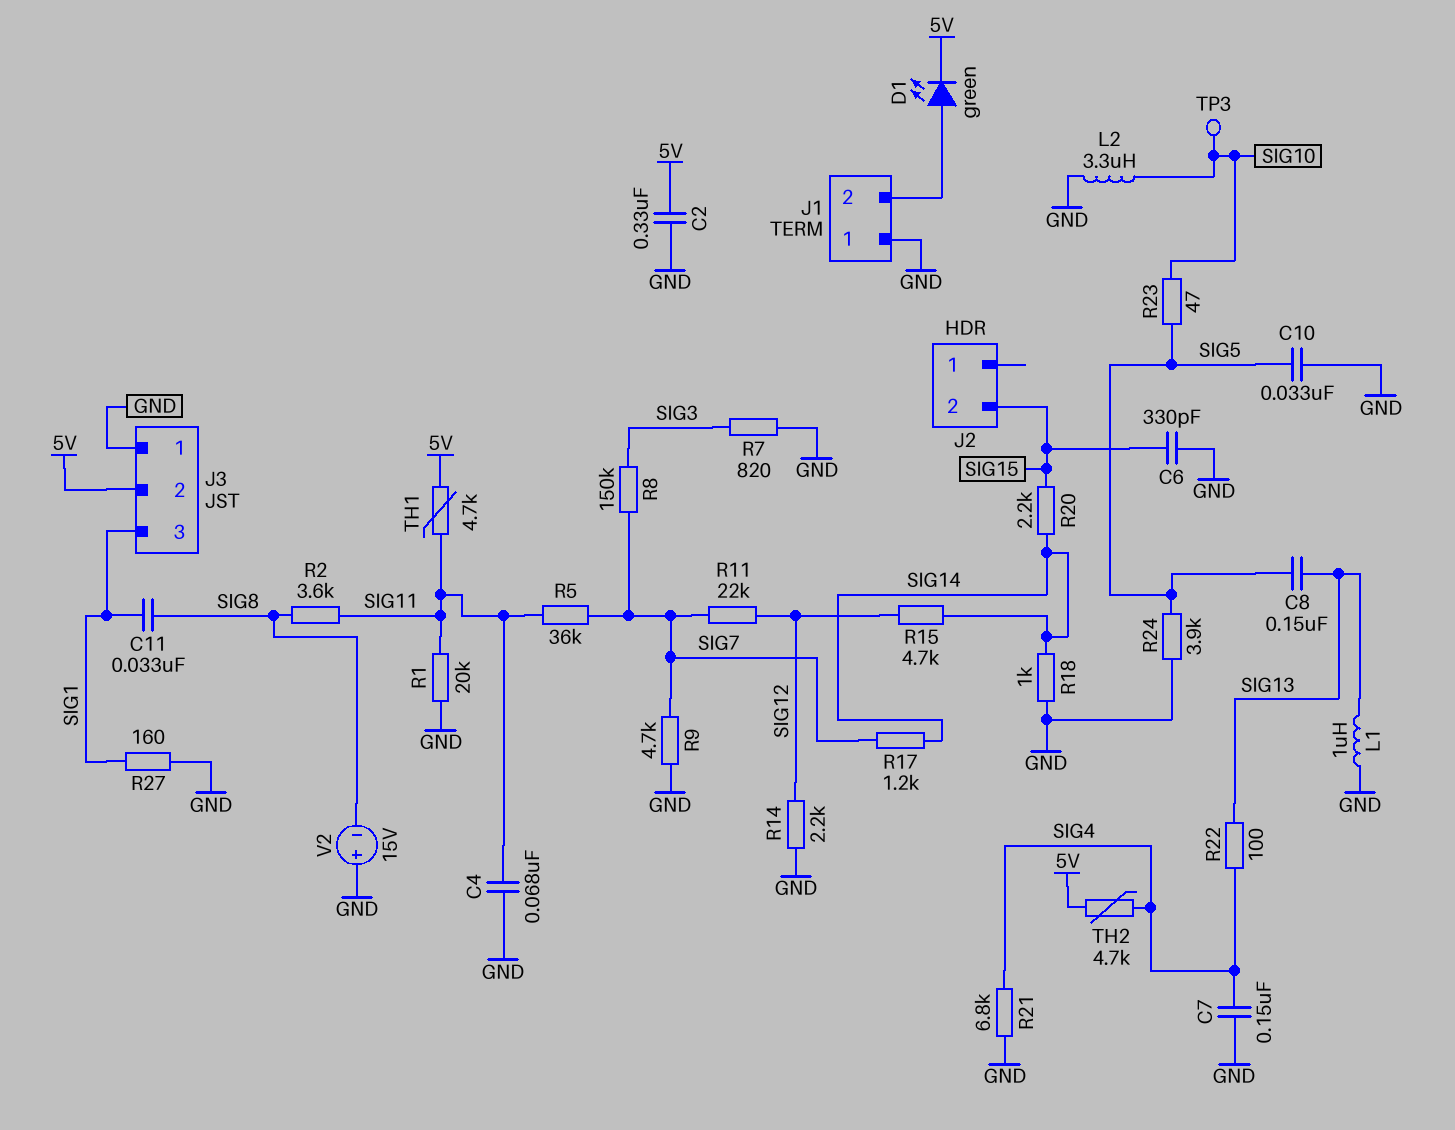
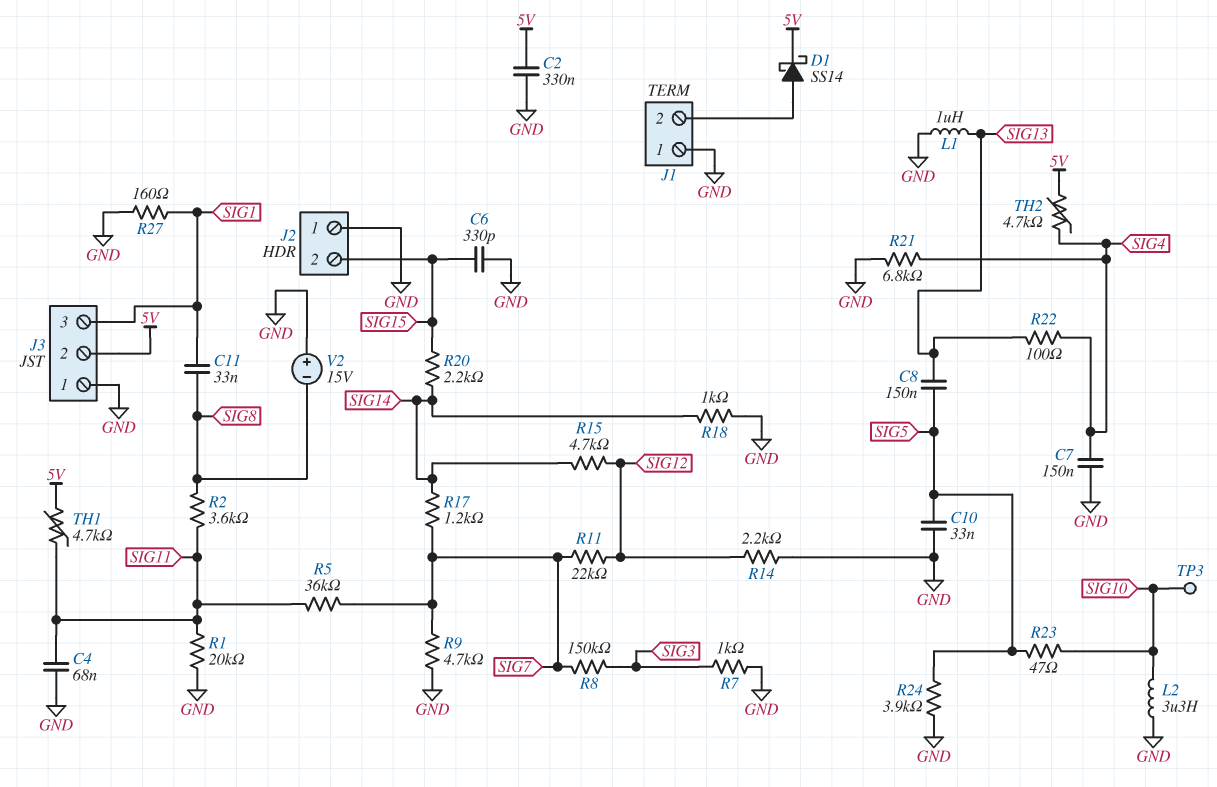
D1: LED green (A J1/2, K 5V) -> schottky SS14 (A J1/2, K 5V)
J2 pin 1: none -> GND
R7: 820 (GND, SIG3) -> 1k (GND, SIG3)

